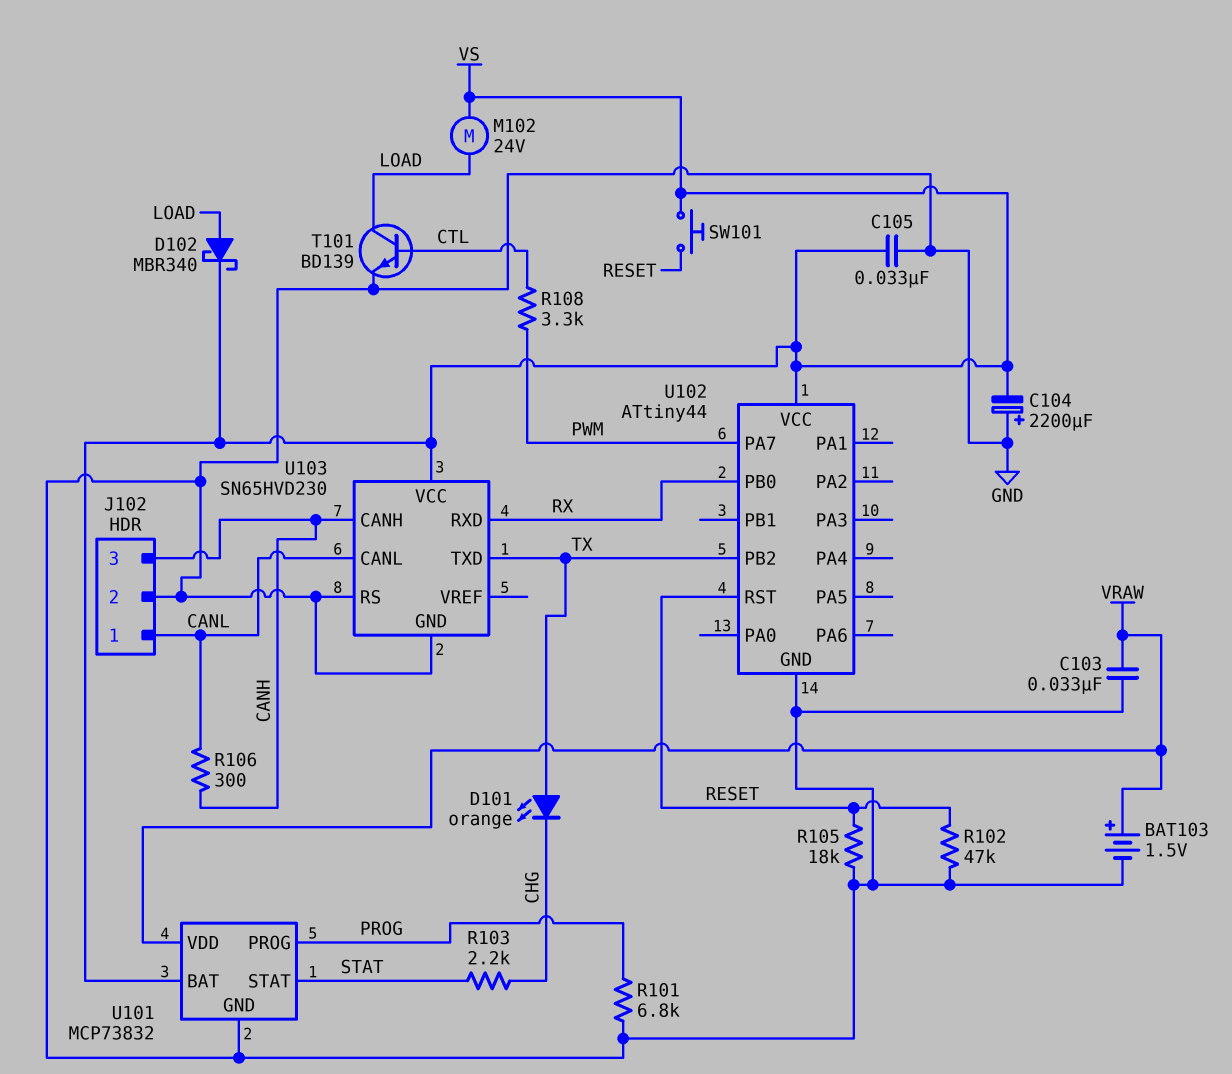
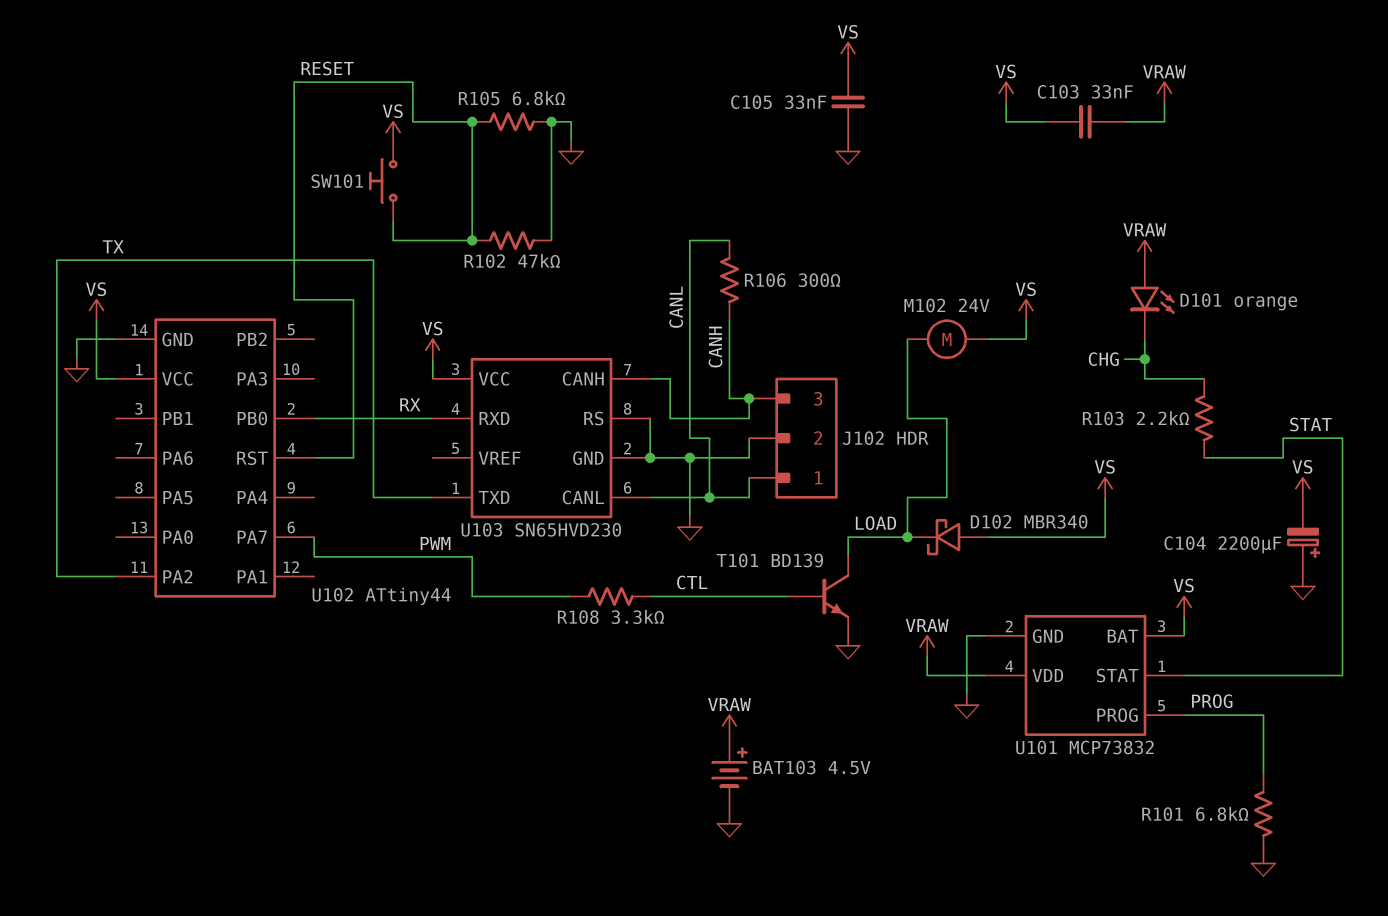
BAT103: 1.5V (plus VRAW, minus GND) -> 4.5V (plus VRAW, minus GND)
C103: 33nF (GND, VRAW) -> 33nF (VRAW, VS)
D101: LED orange (A TX, K CHG) -> LED orange (A VRAW, K CHG)
D102: schottky MBR340 (A LOAD, K VS) -> schottky MBR340 (A VS, K LOAD)
R105: 18k (GND, RESET) -> 6.8k (GND, RESET)
U102 pin PA2: none -> TX
U102 pin PB2: TX -> none

